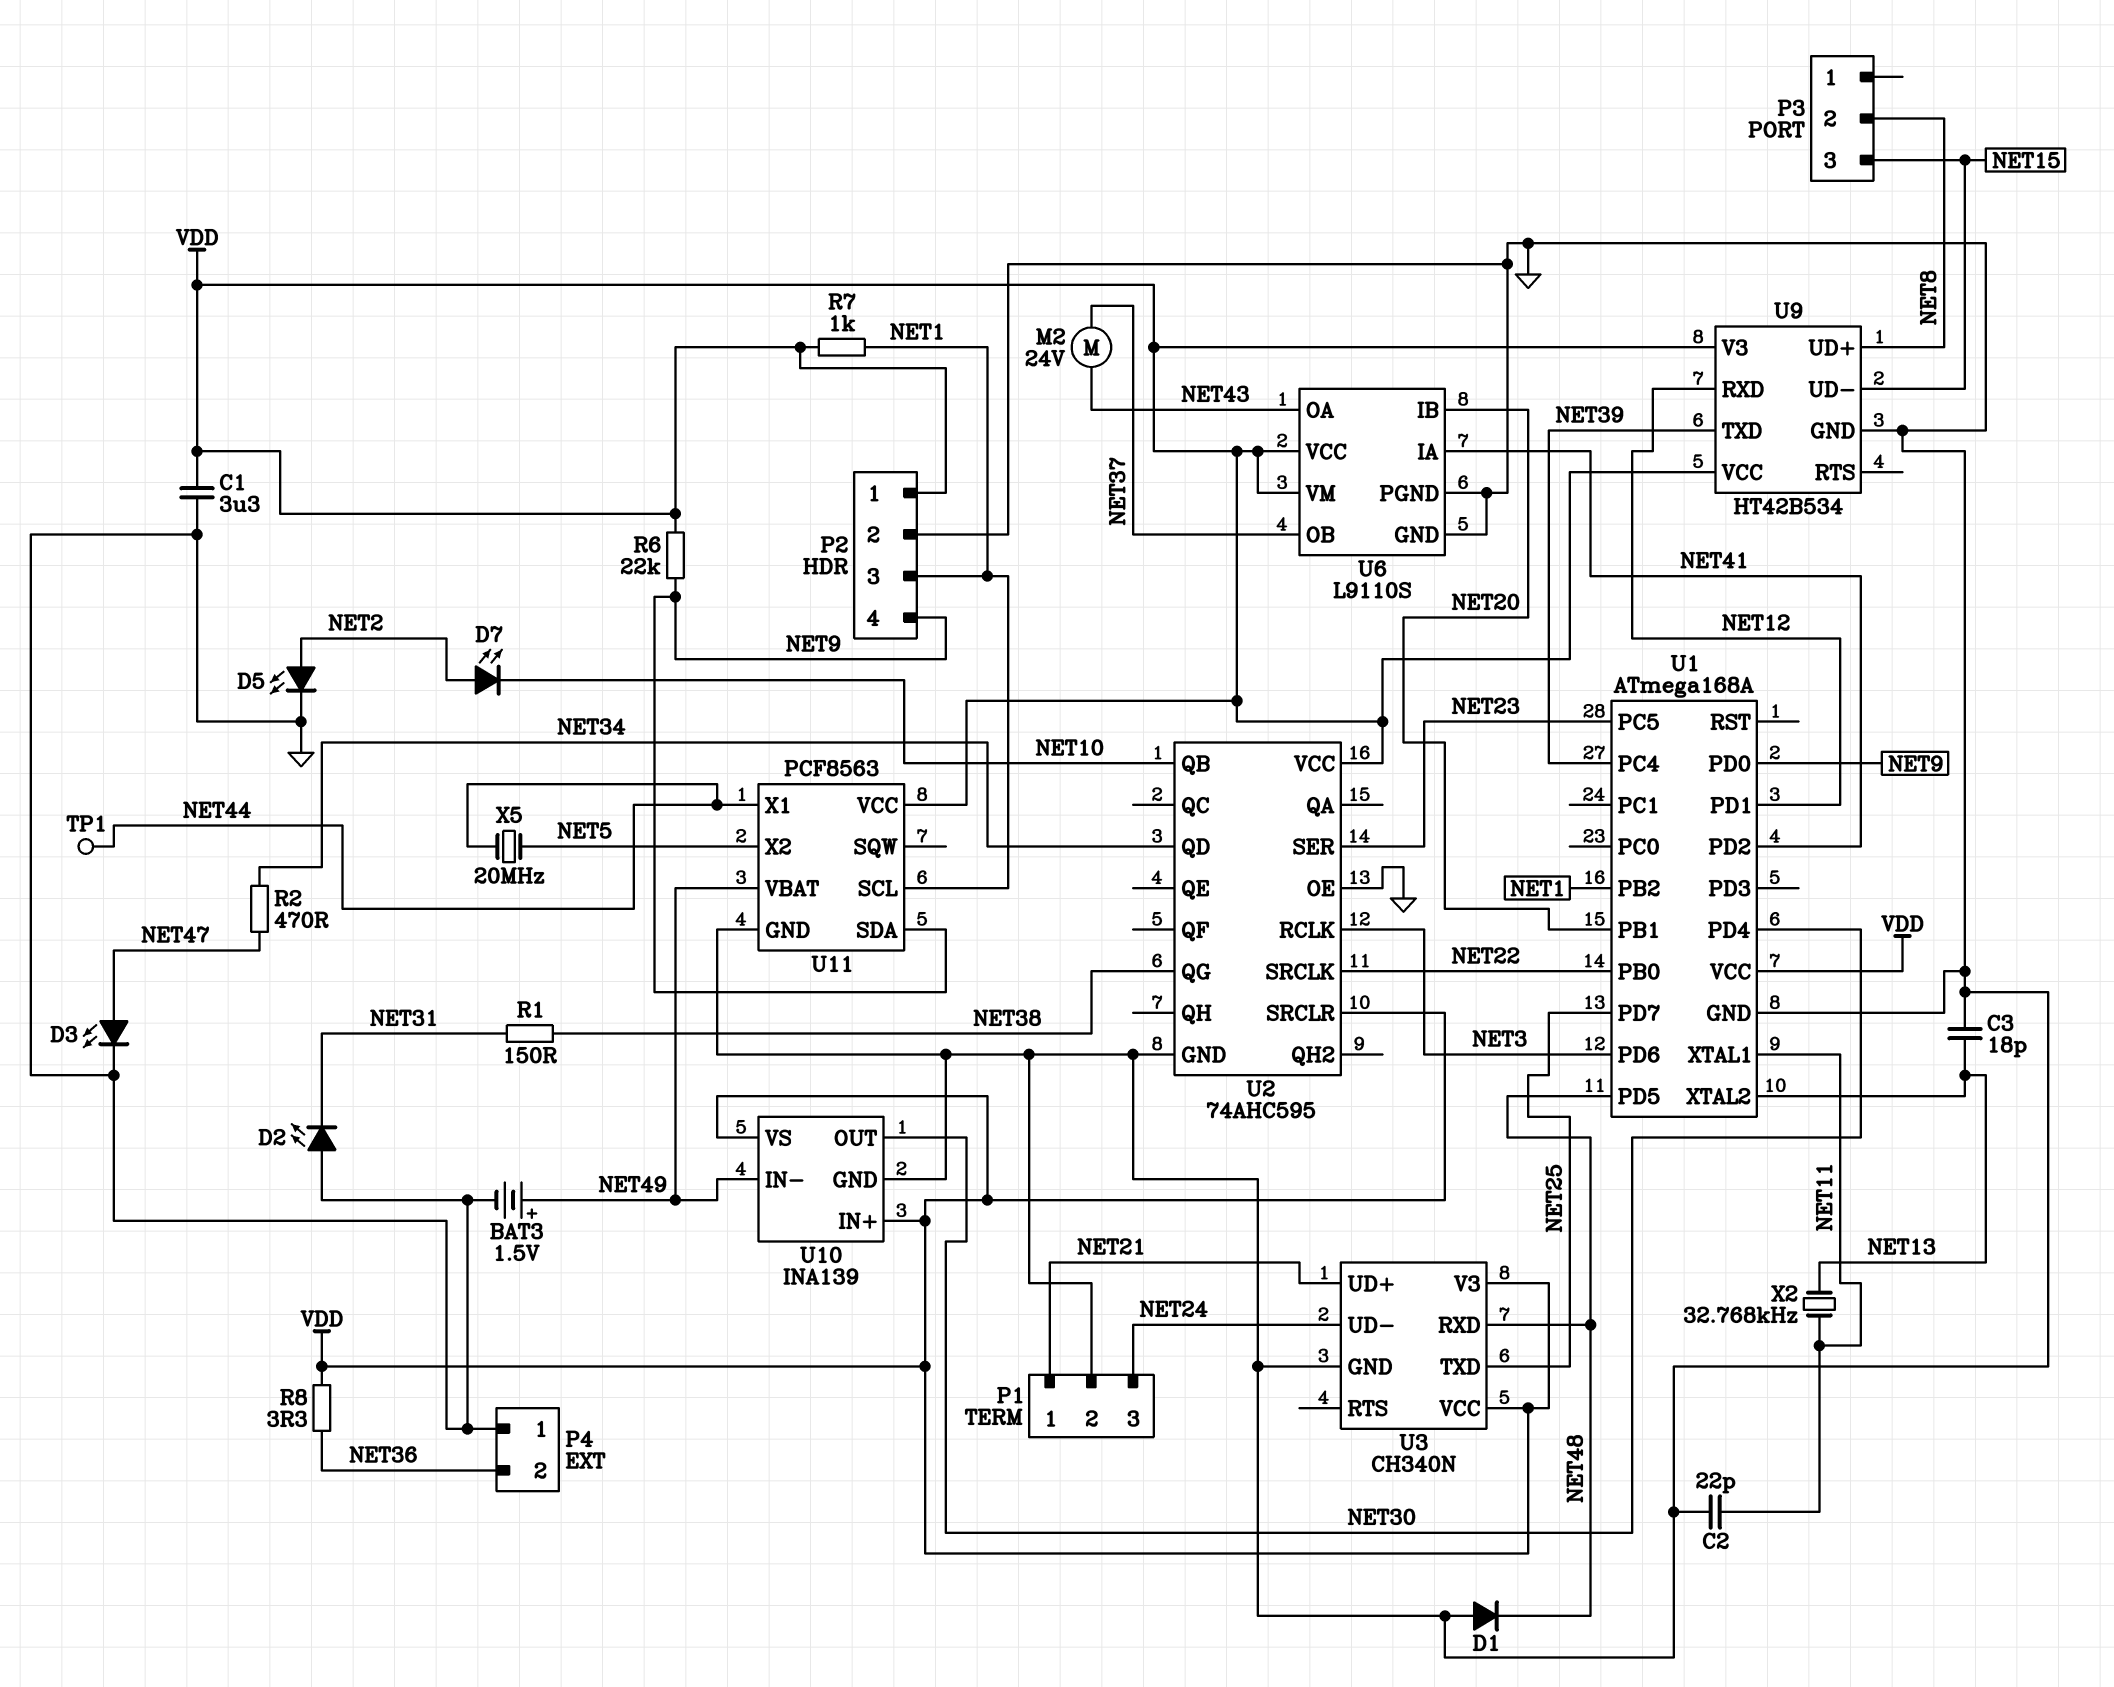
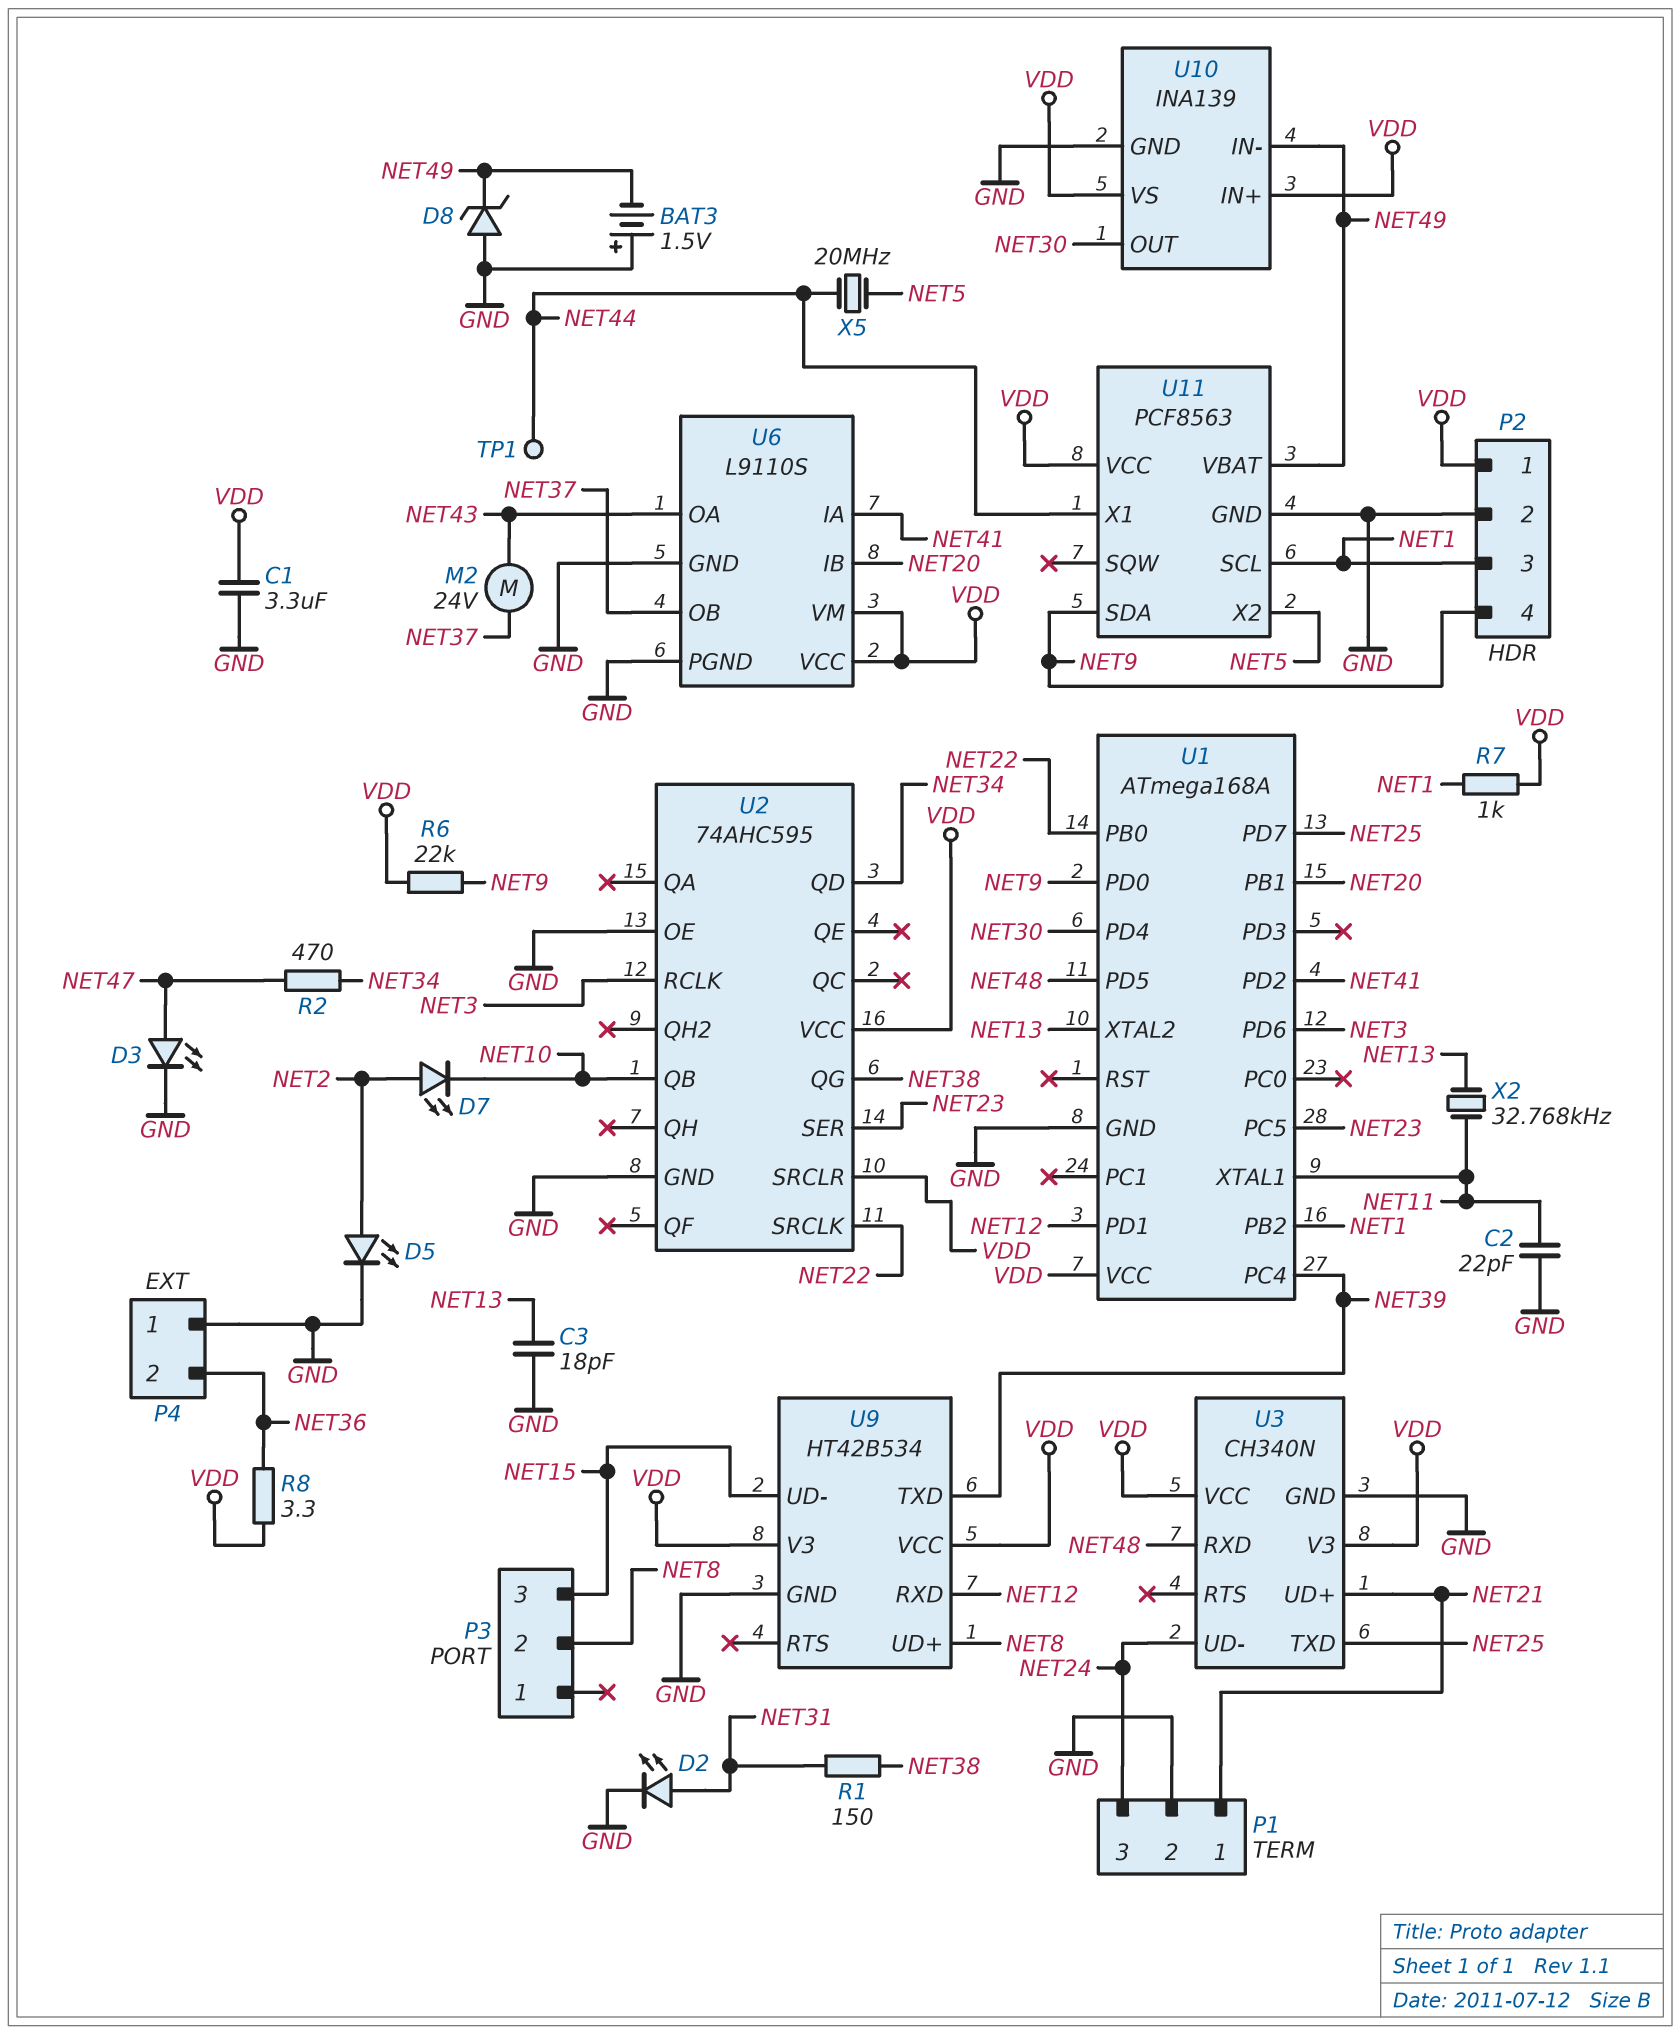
BAT3: 1.5V (plus NET49, minus GND) -> 1.5V (plus GND, minus NET49)
D1: diode (A GND, K NET48) -> none
D2: LED (A GND, K NET31) -> LED (A NET31, K GND)
D8: none -> zener (A GND, K NET49)

